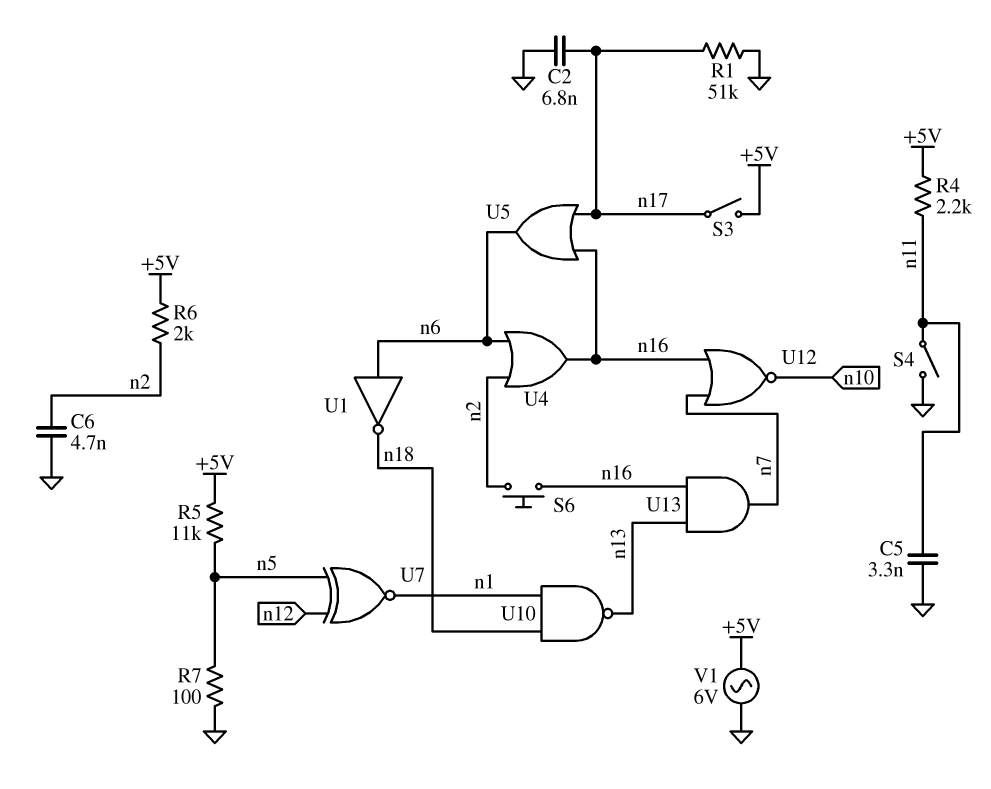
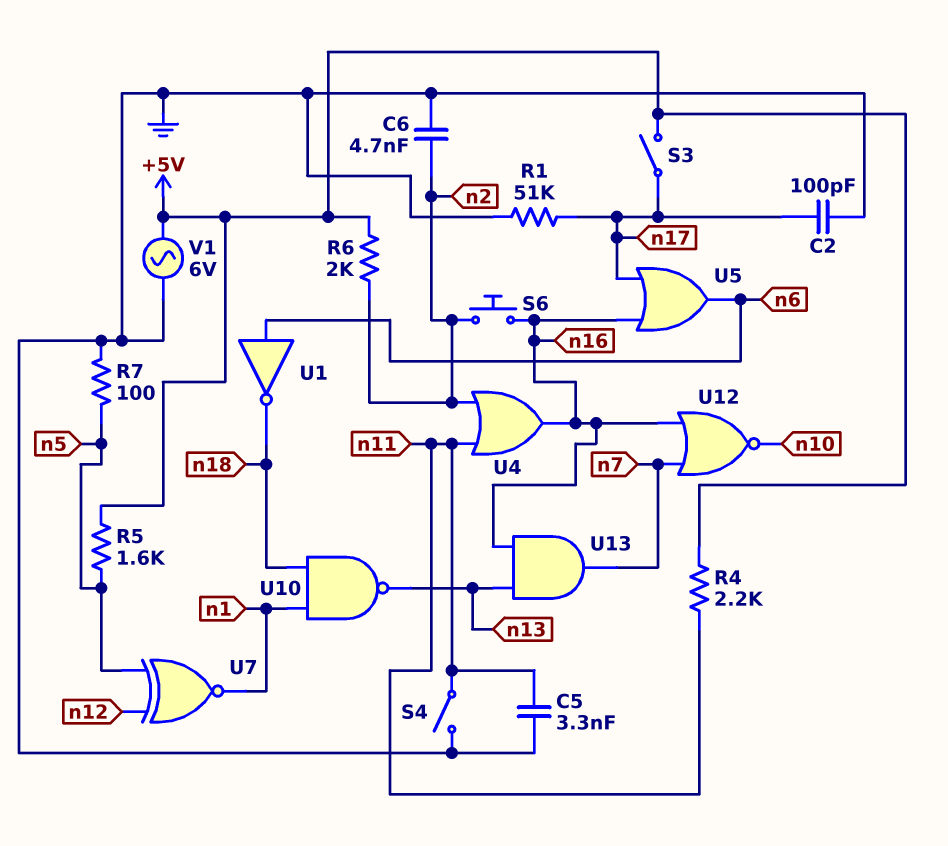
C2: 6.8nF (GND, n17) -> 100pF (GND, n17)
R5: 11k (+5V, n5) -> 1.6k (+5V, n5)
U4: OR (in n2, in n6, out n16) -> OR (in n2, in n11, out n16)

